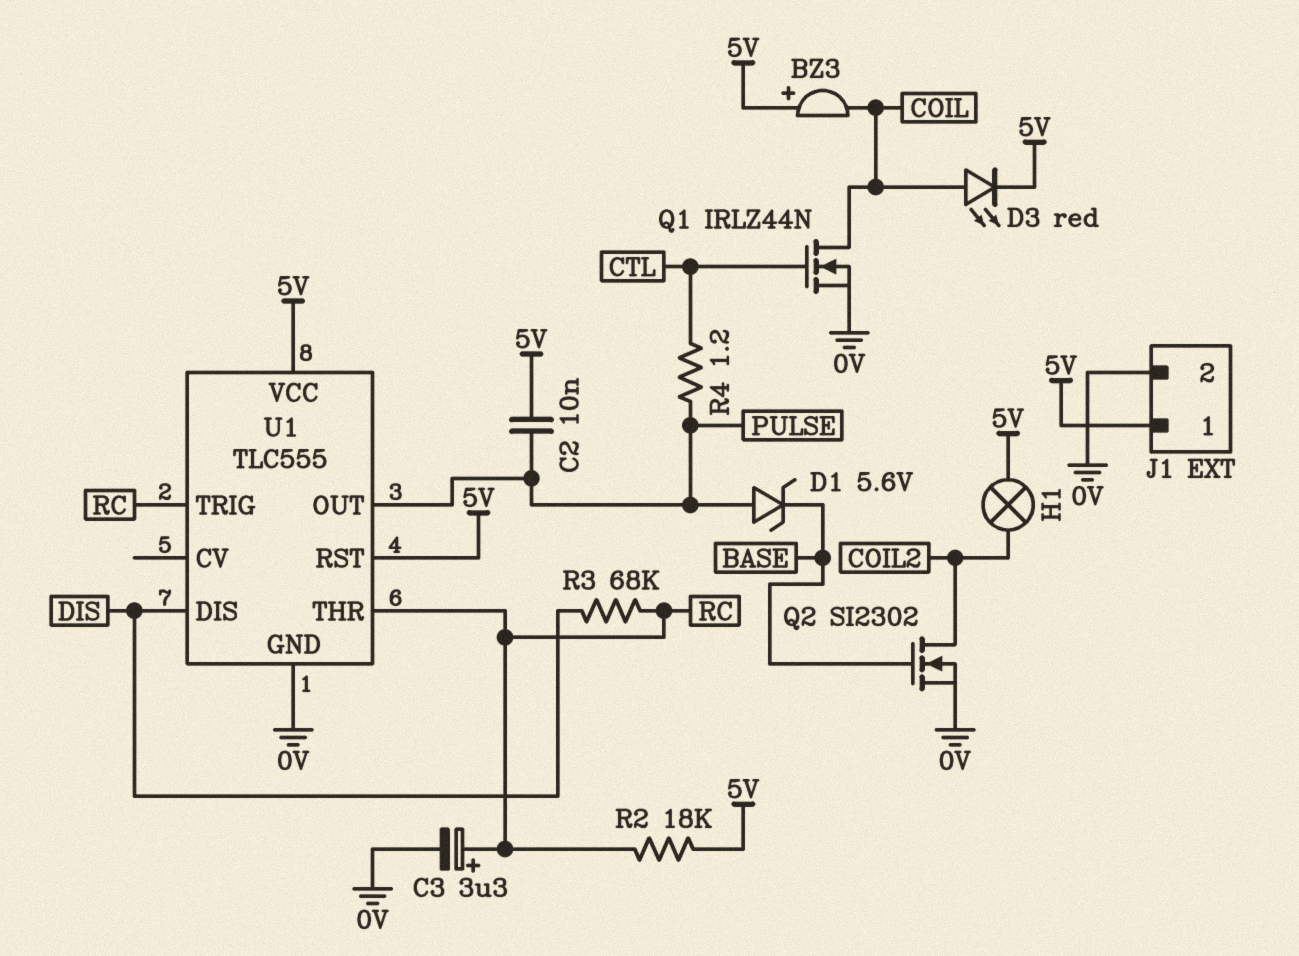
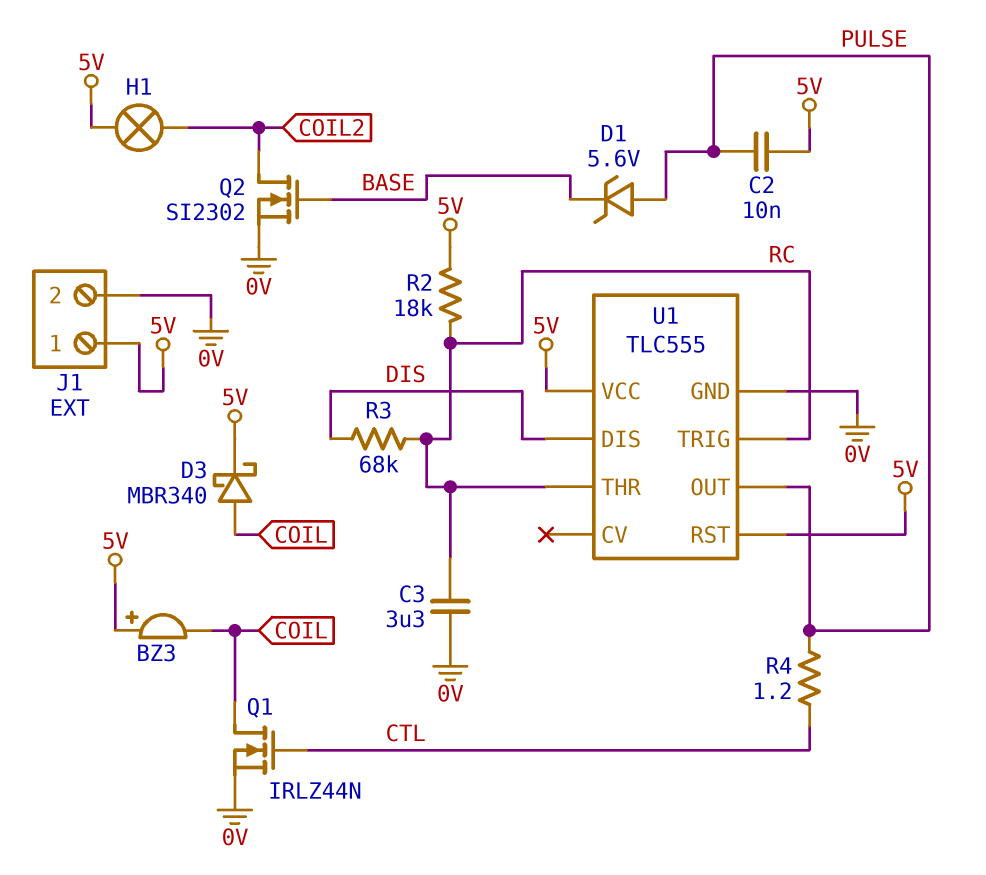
C3: 3.3uF (plus RC, minus 0V) -> 3.3uF (0V, RC)
D3: LED red (A COIL, K 5V) -> schottky MBR340 (A COIL, K 5V)

